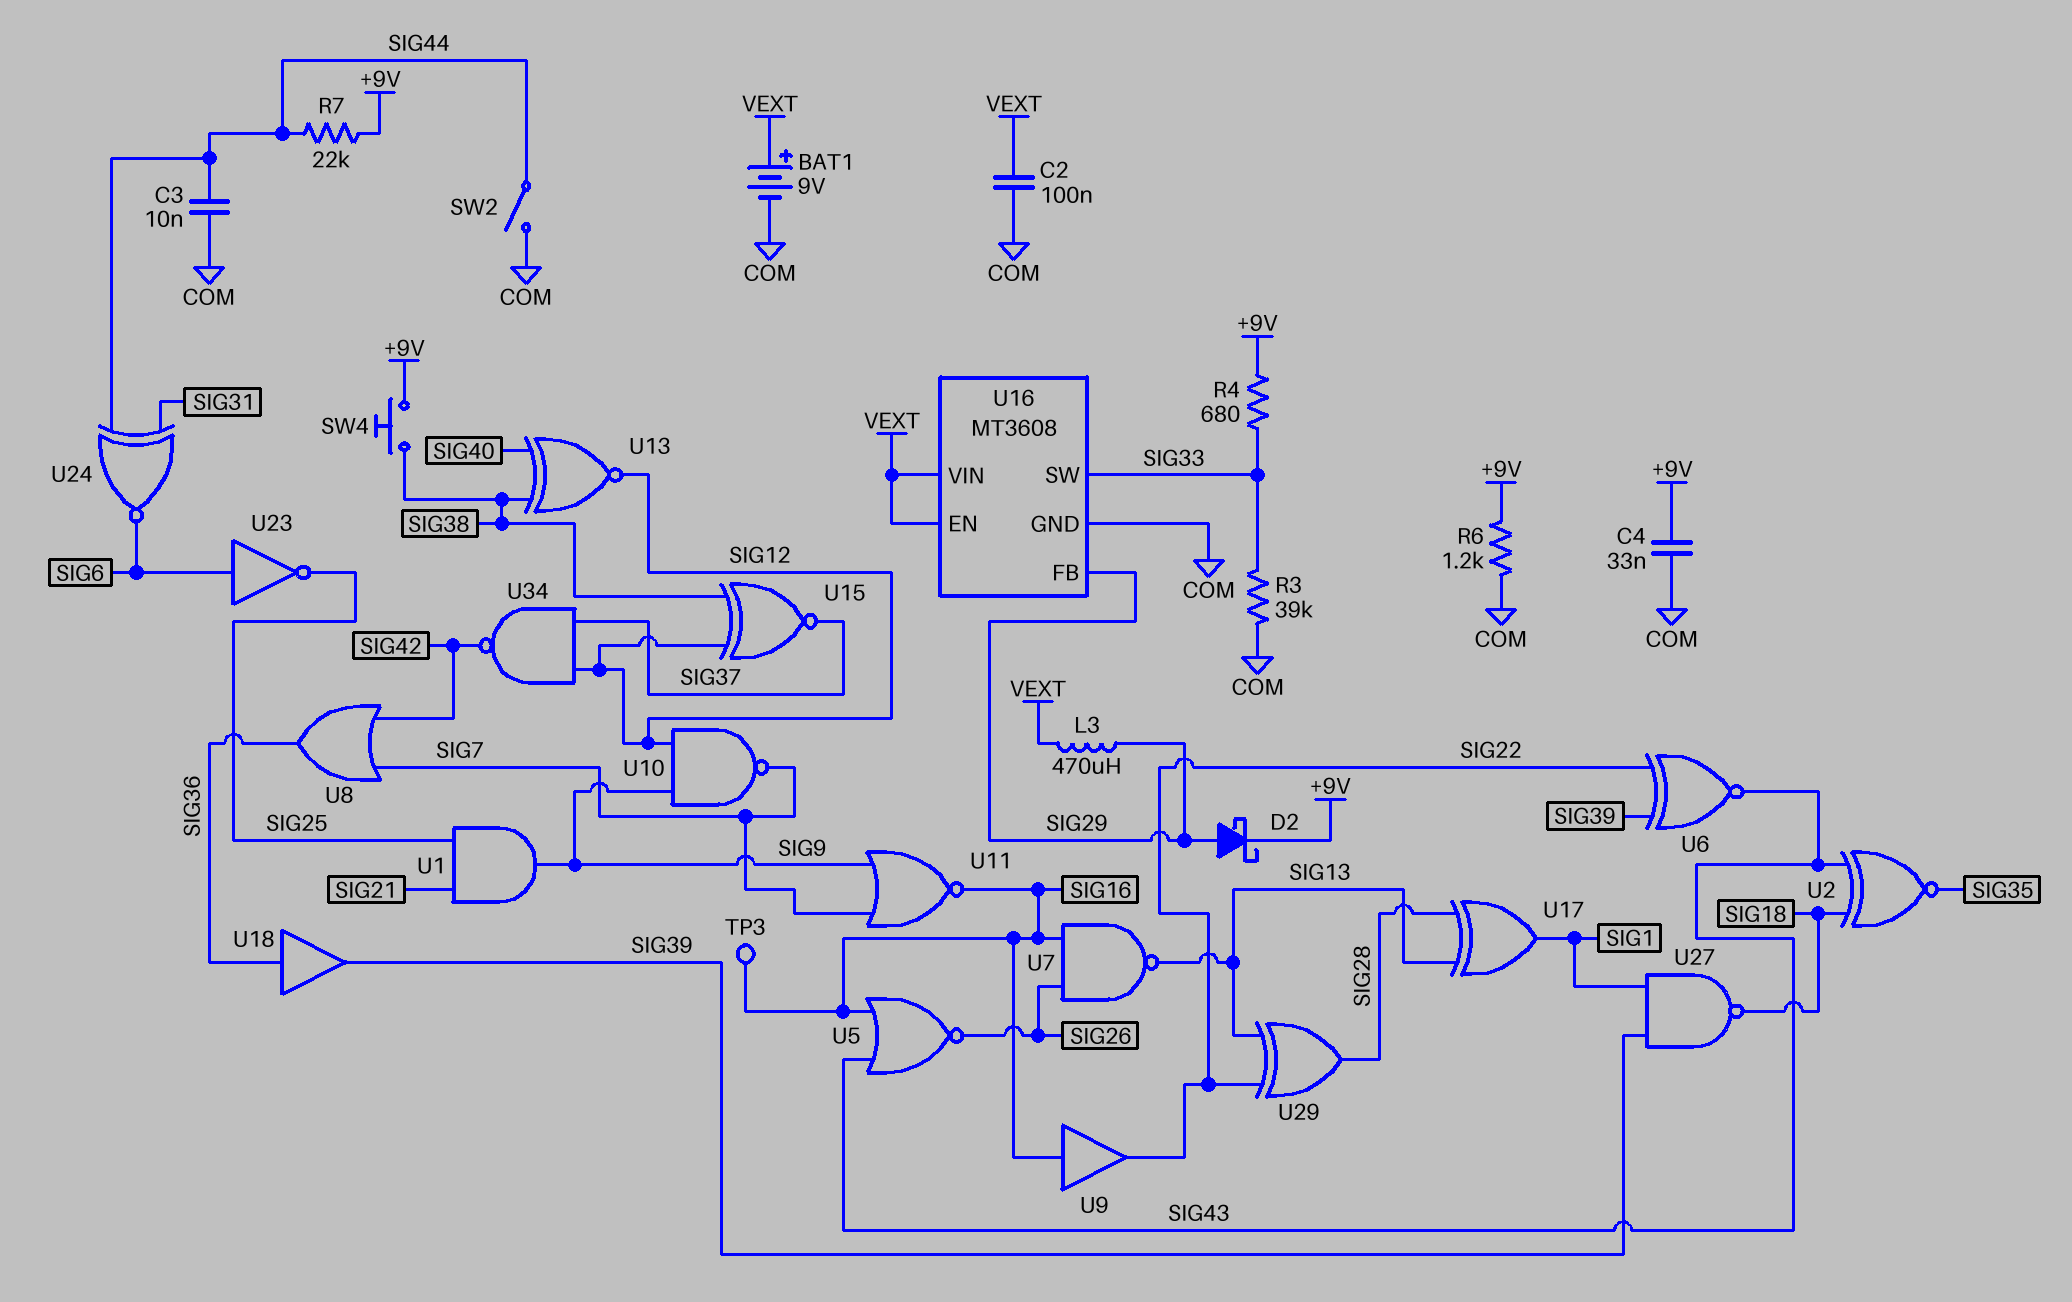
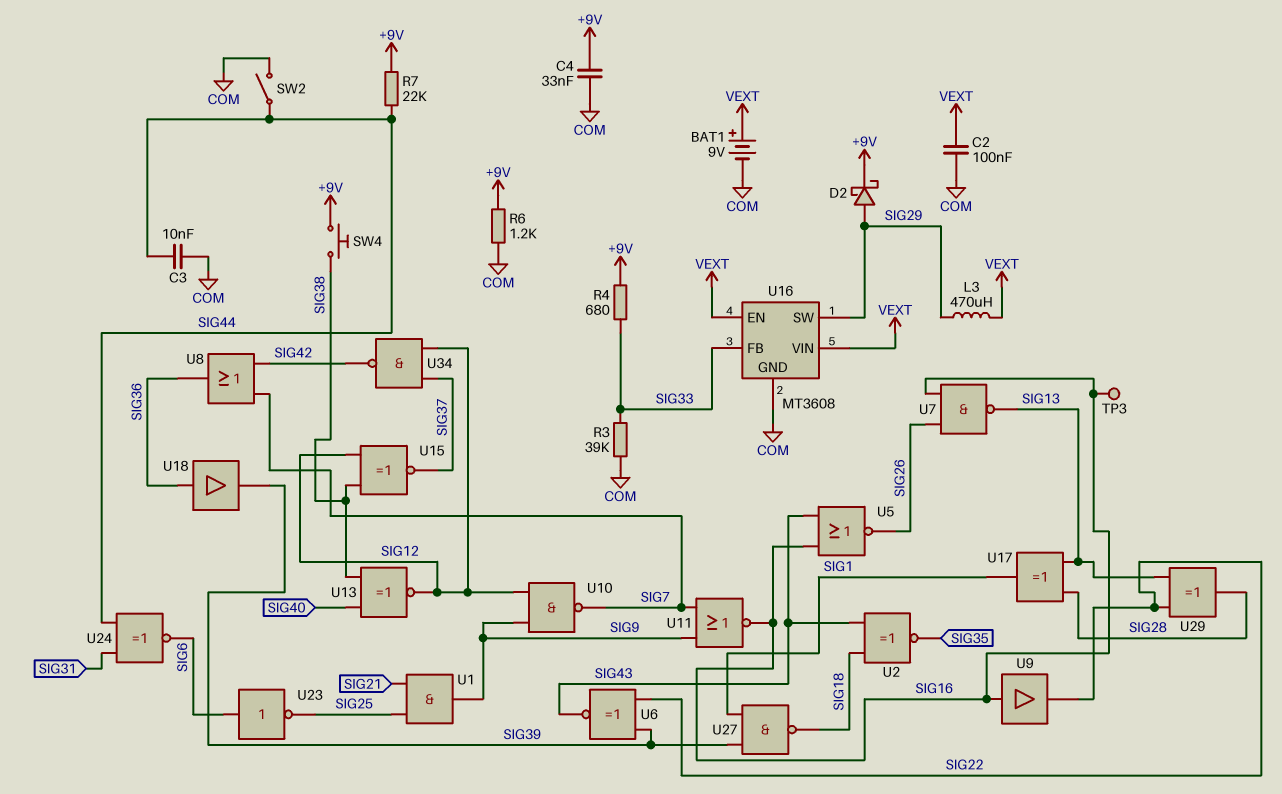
U16 pin FB: SIG29 -> SIG33
U16 pin SW: SIG33 -> SIG29

